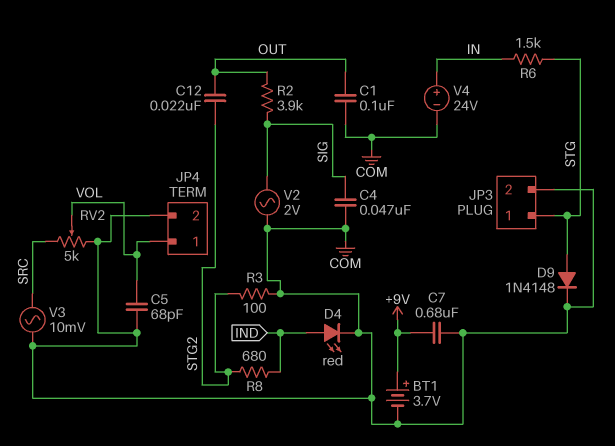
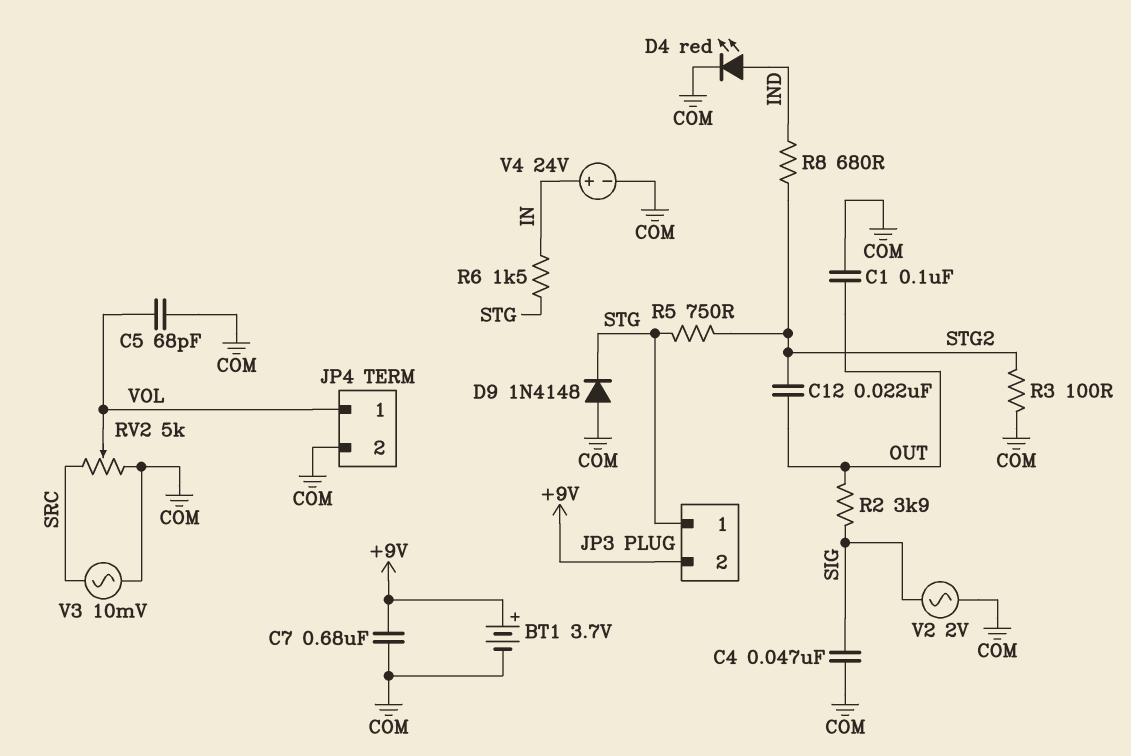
D9: diode 1N4148 (A STG, K COM) -> diode 1N4148 (A COM, K STG)
JP3 pin 2: COM -> +9V
R5: none -> 750 (STG, STG2)

